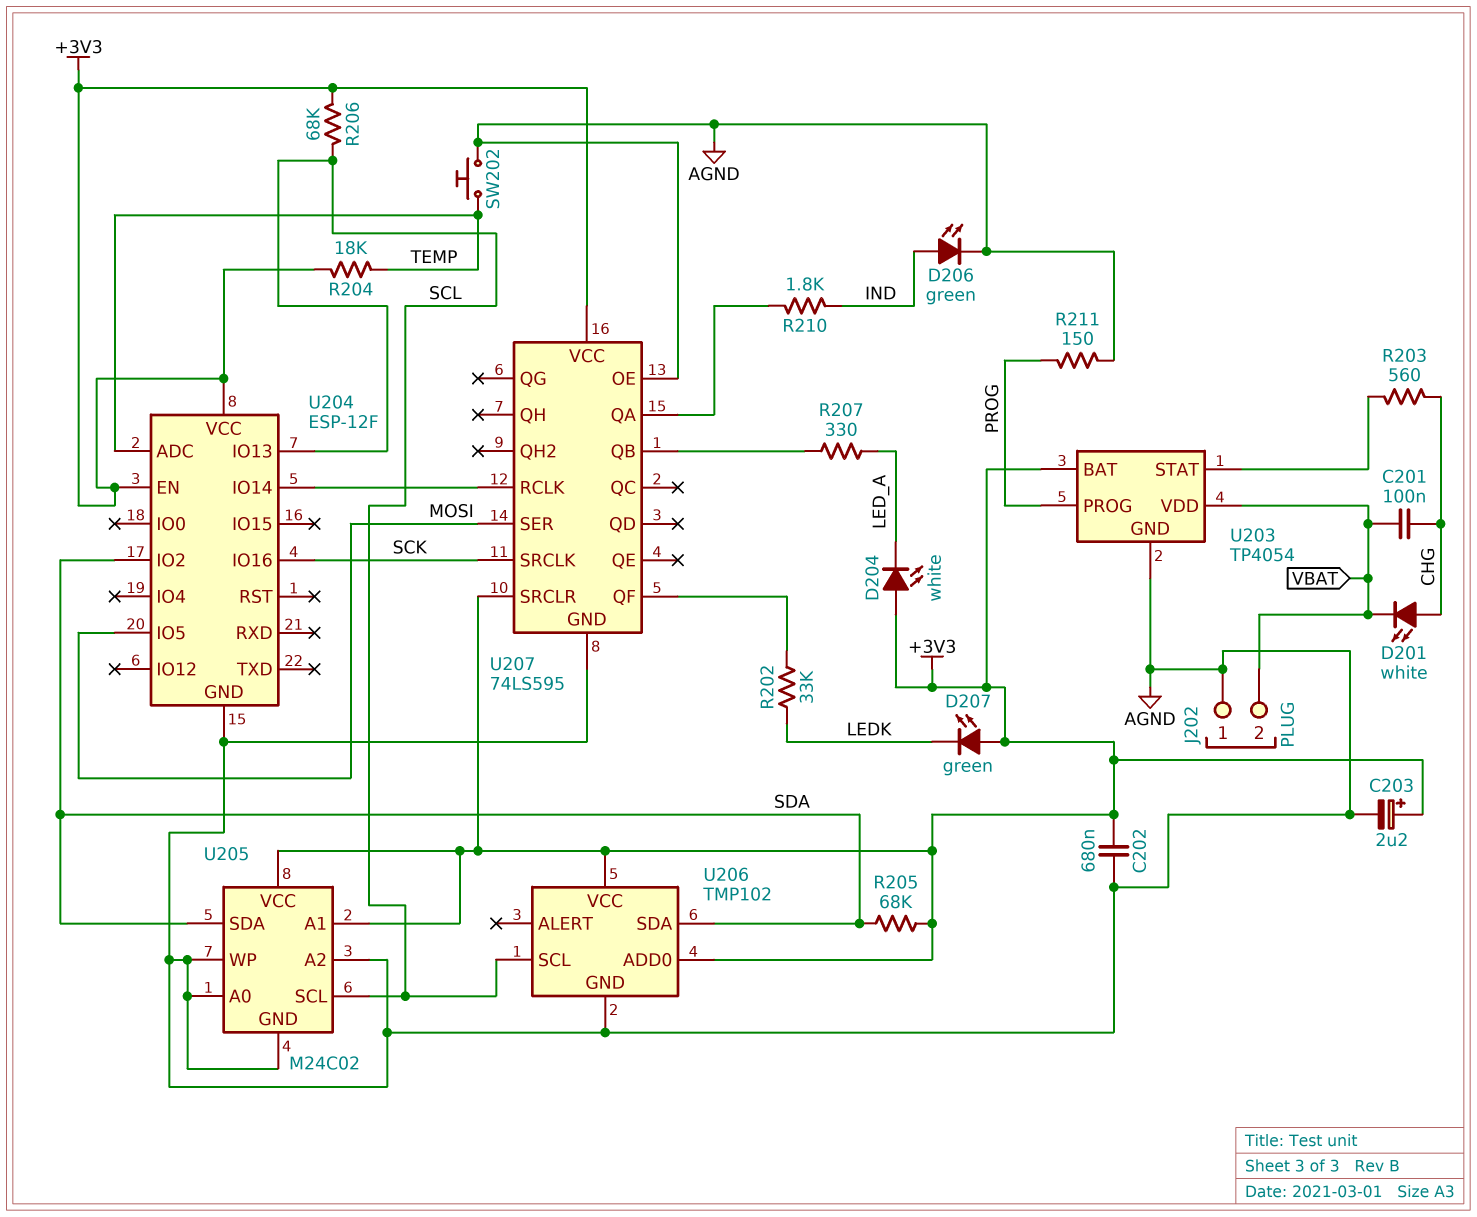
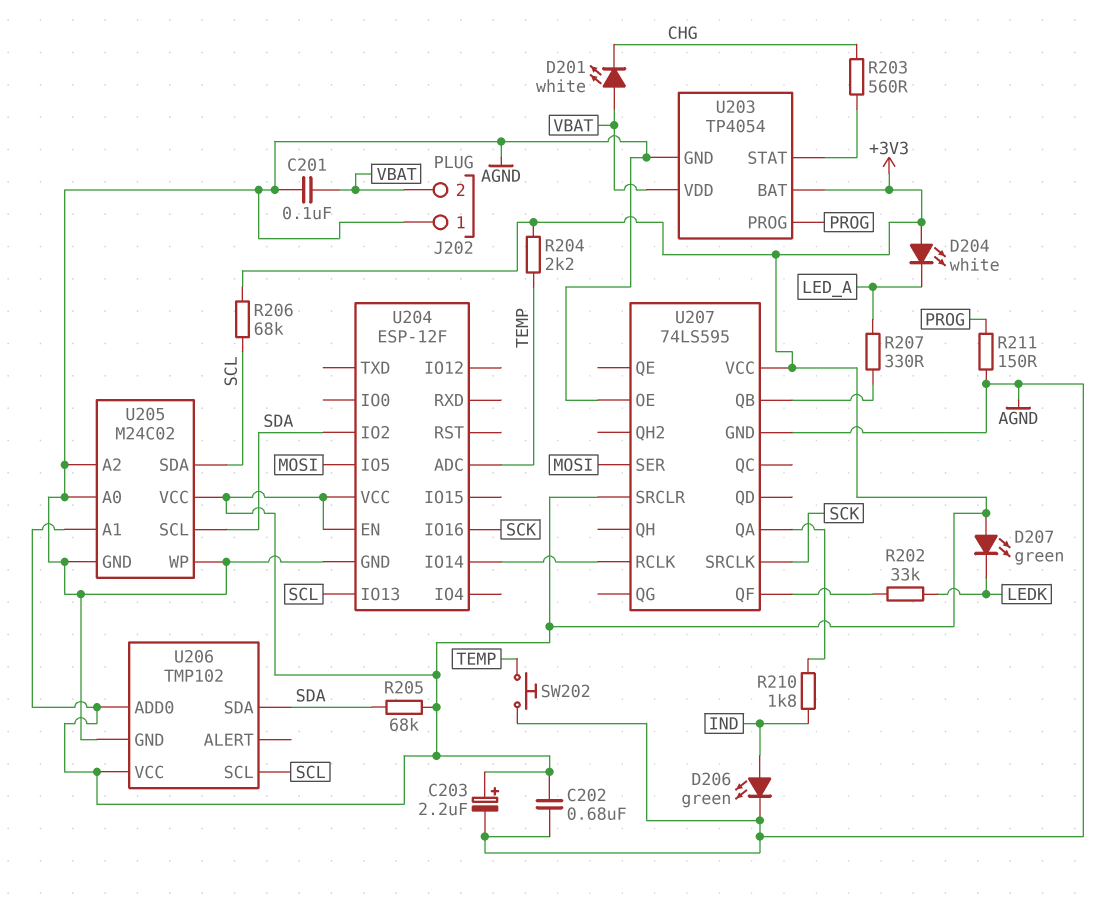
C201: 100nF (CHG, VBAT) -> 100nF (AGND, VBAT)
D201: LED white (A CHG, K VBAT) -> LED white (A VBAT, K CHG)
R204: 18k (+3V3, TEMP) -> 2.2k (+3V3, TEMP)
U205 pin SCL: SCL -> SDA
U205 pin SDA: SDA -> SCL

